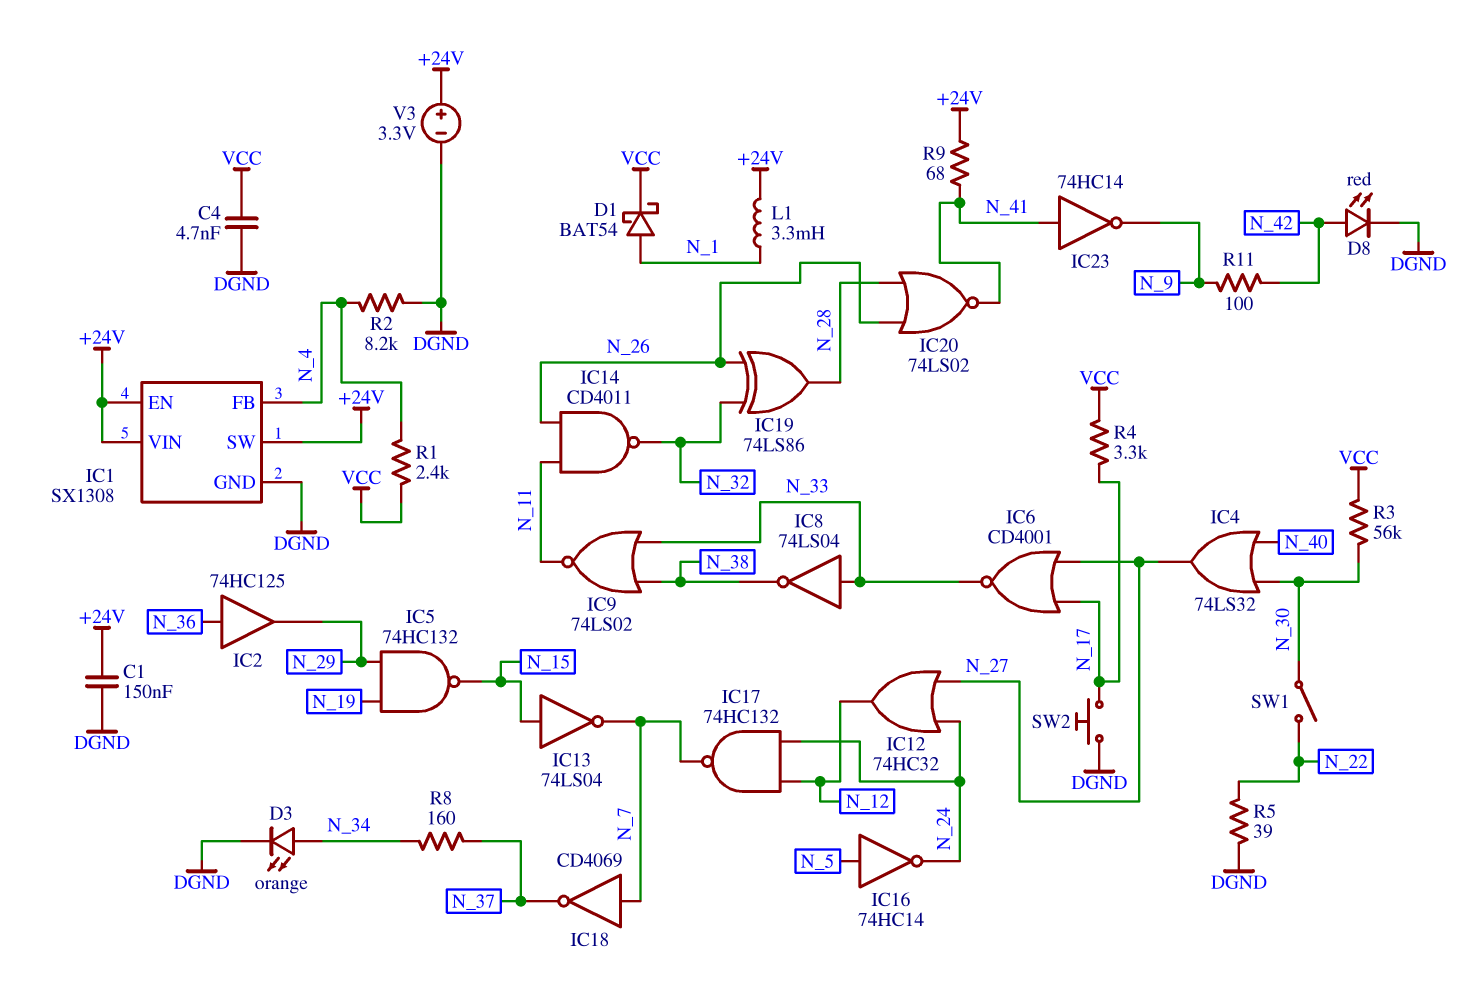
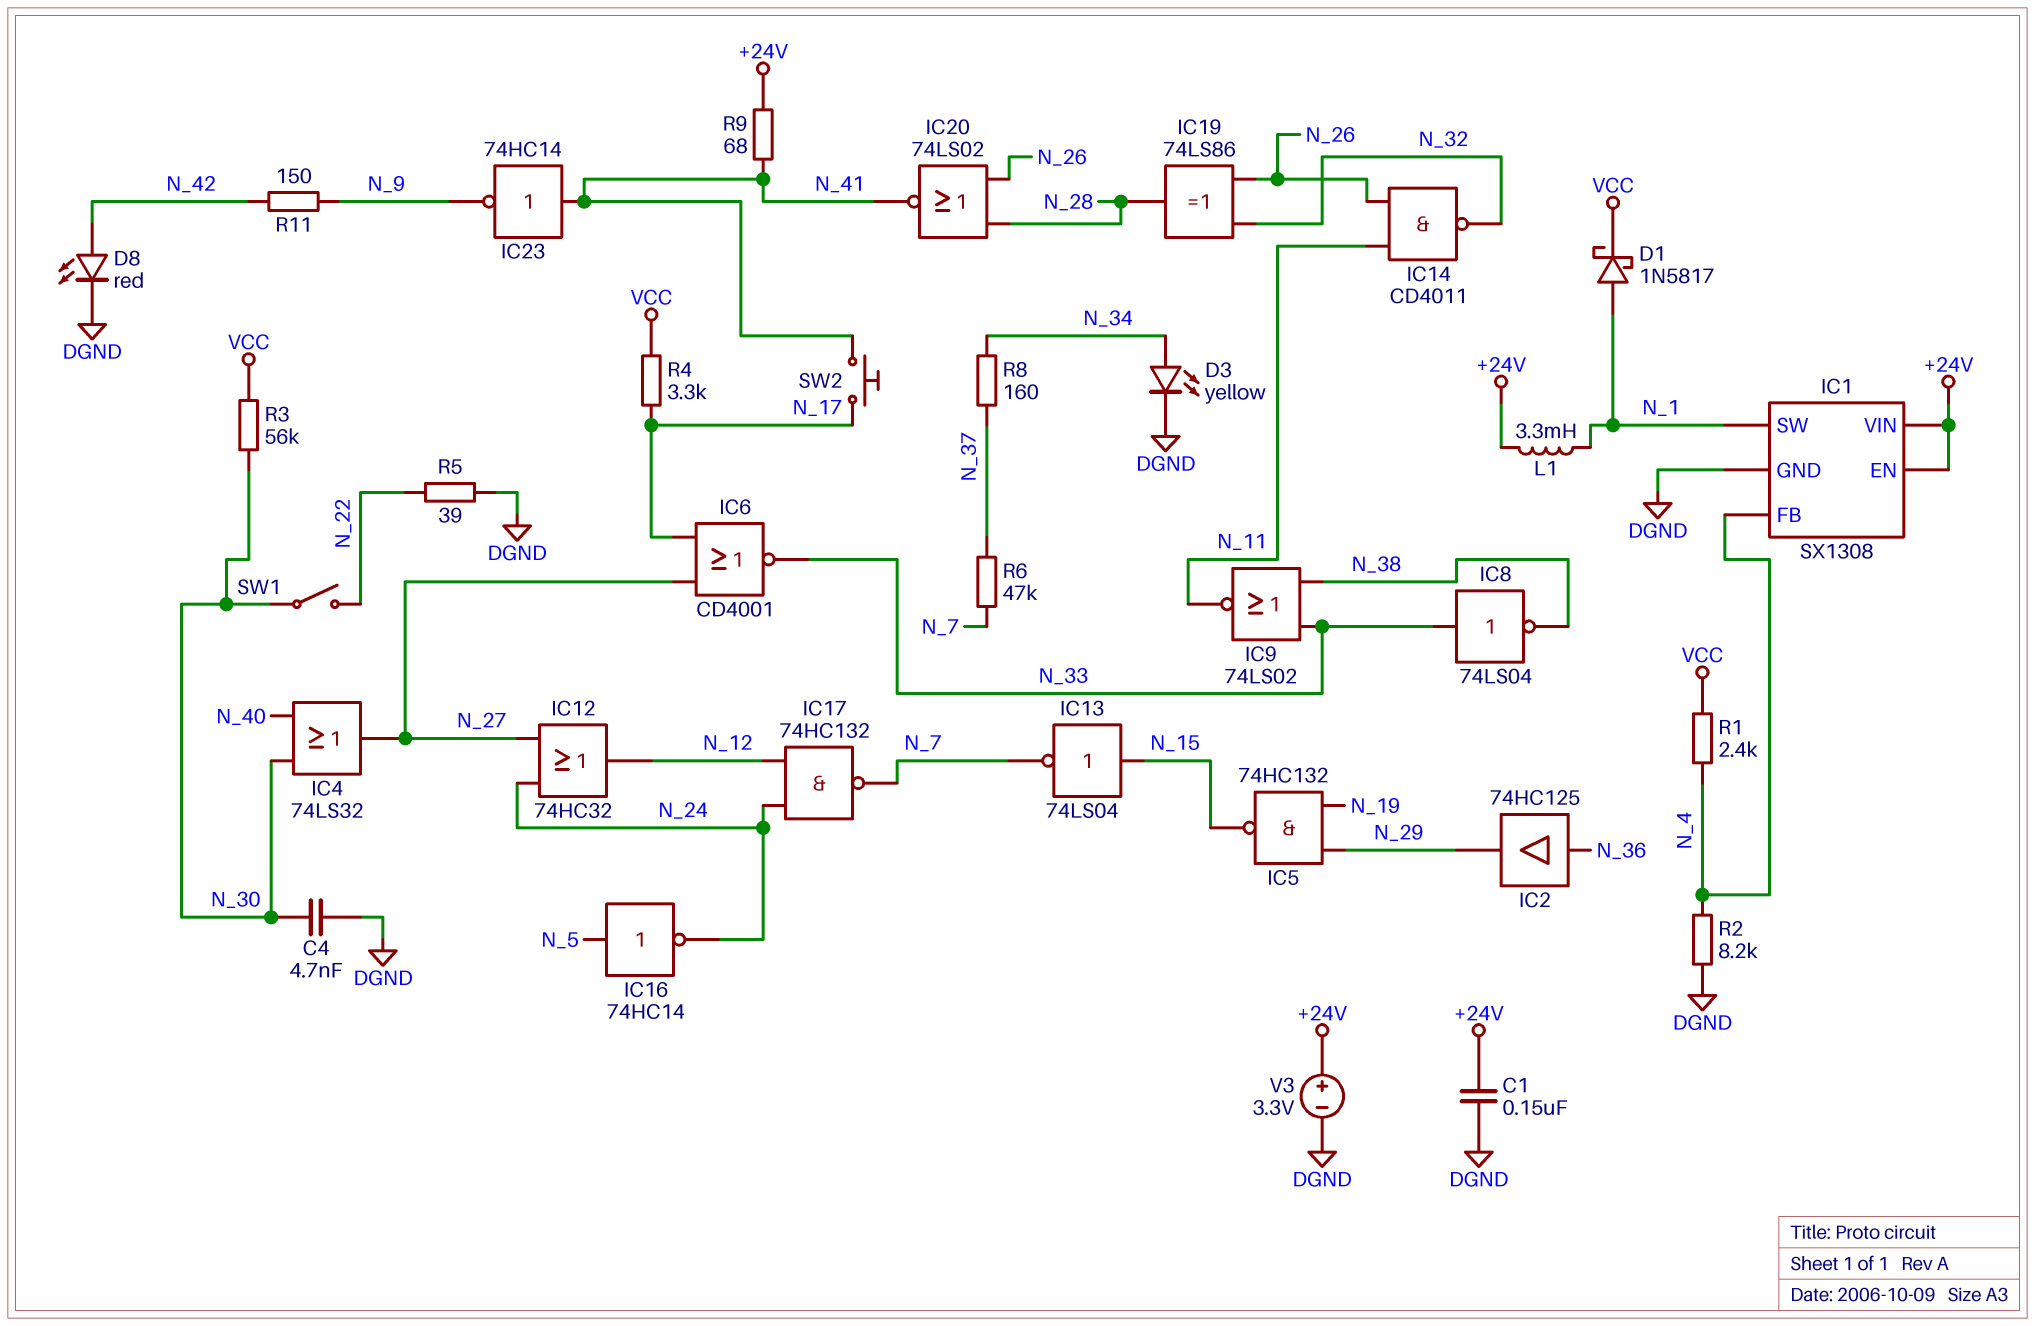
C4: 4.7nF (DGND, VCC) -> 4.7nF (DGND, N_30)
D1: schottky BAT54 (A N_1, K VCC) -> schottky 1N5817 (A N_1, K VCC)
D3: LED orange (A N_34, K DGND) -> LED yellow (A N_34, K DGND)
IC1 pin SW: +24V -> N_1
IC18: NOT CD4069 (in N_7, out N_37) -> none
R6: none -> 47k (N_7, N_37)
R11: 100 (N_9, N_42) -> 150 (N_9, N_42)
SW2: button (DGND, N_17) -> button (N_17, N_41)

